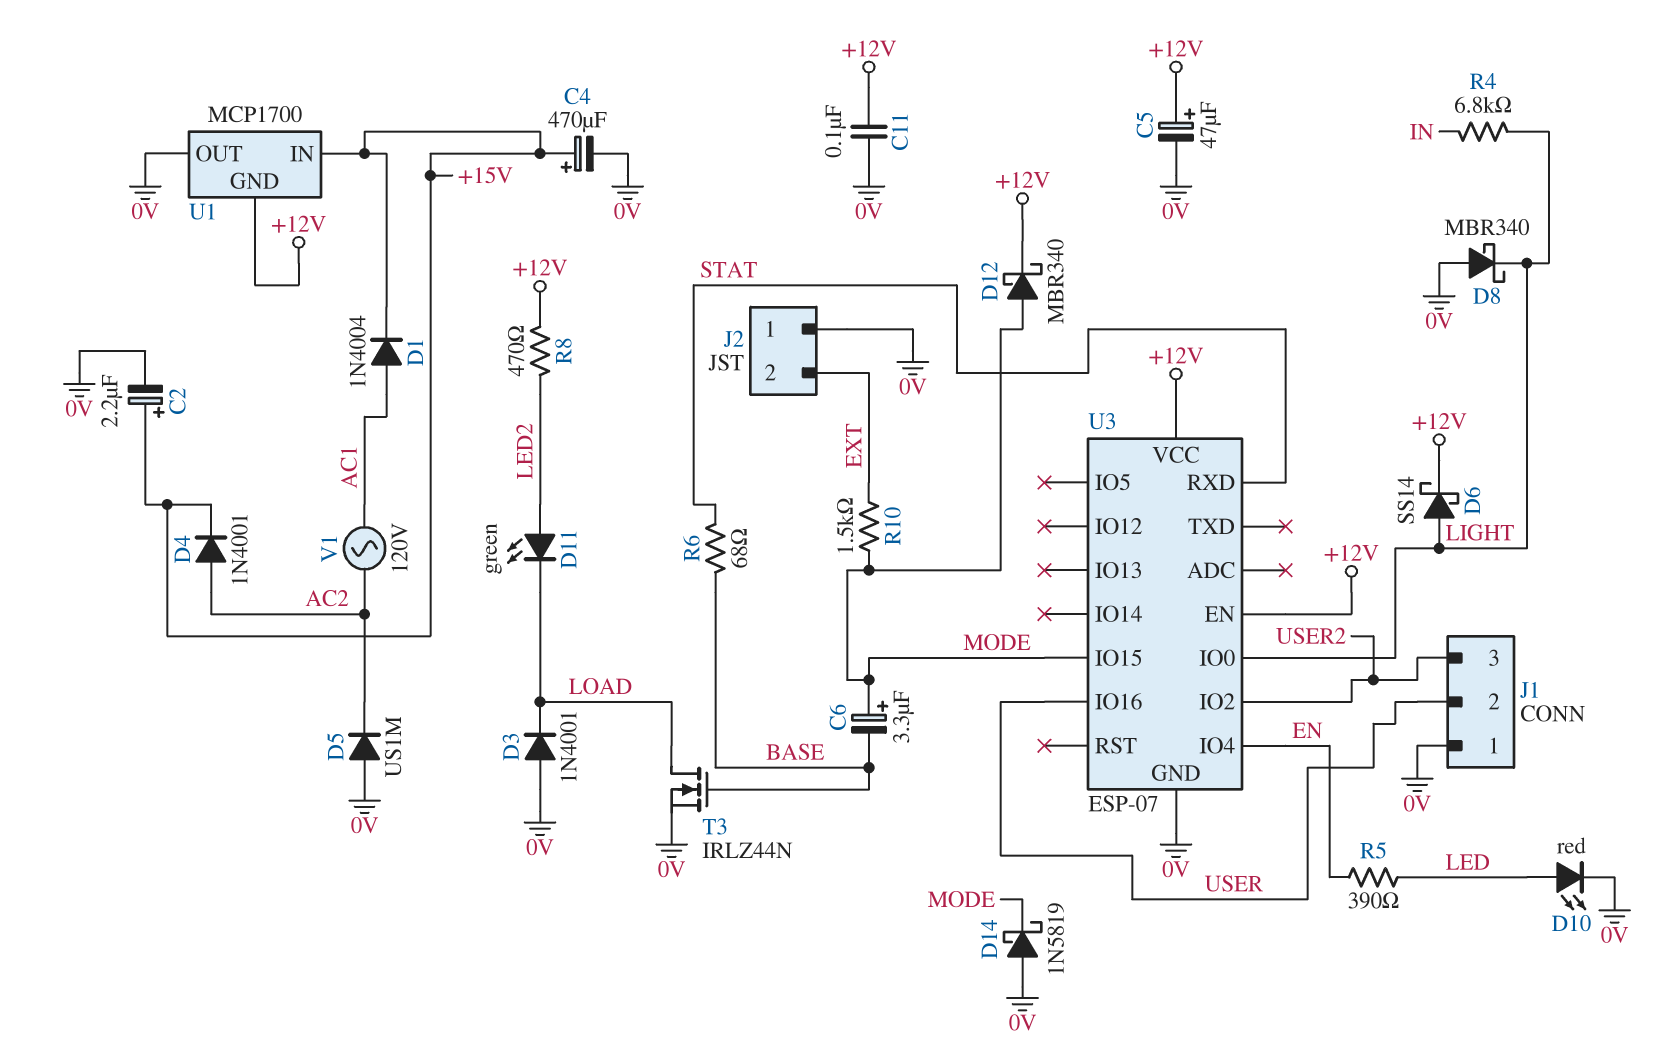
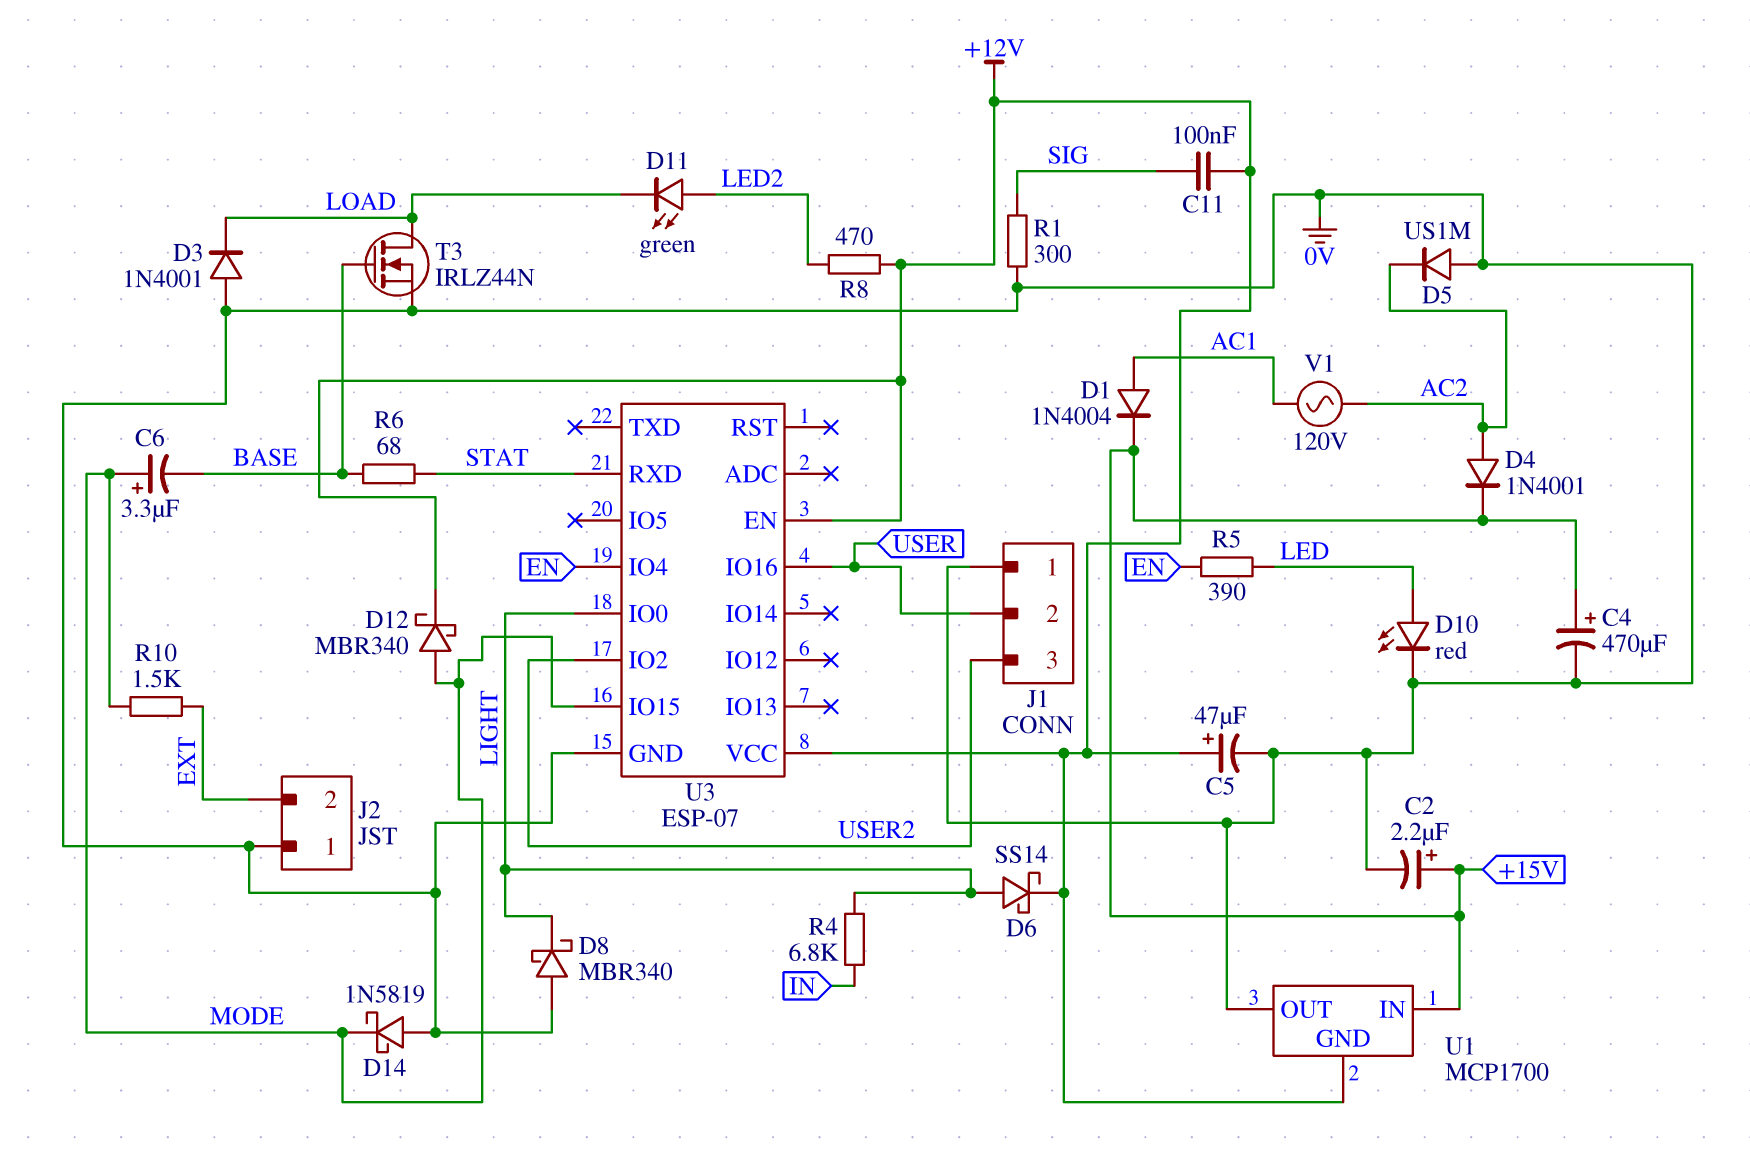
C11: 100nF (+12V, 0V) -> 100nF (+12V, SIG)
R1: none -> 300 (0V, SIG)

